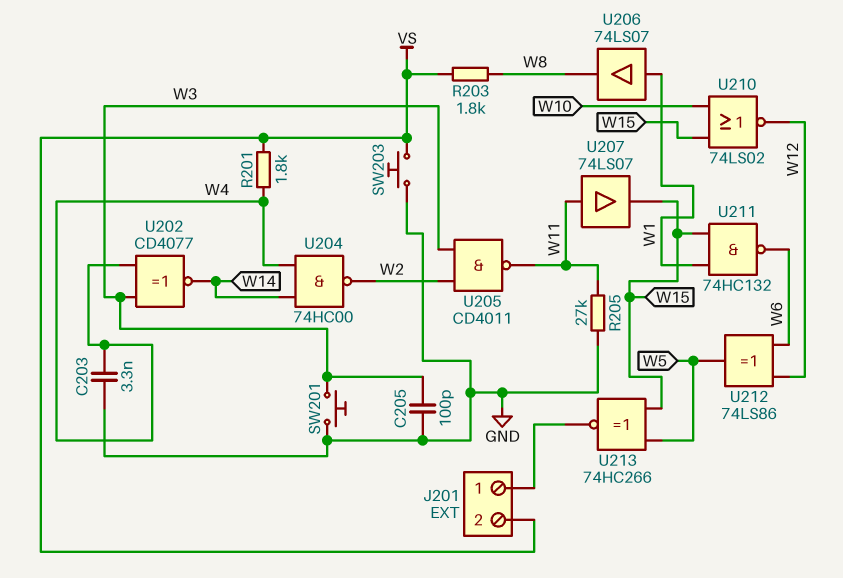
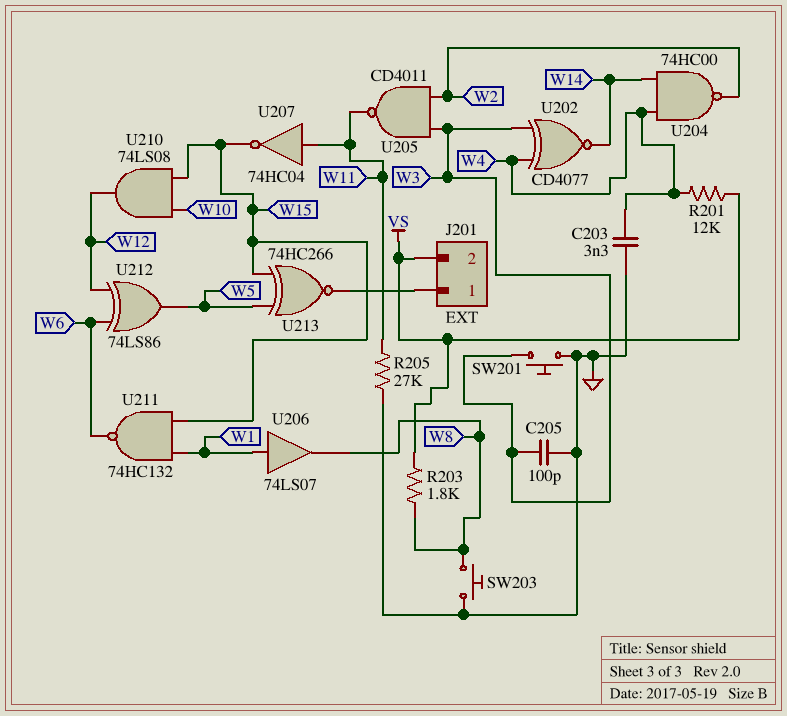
R201: 1.8k (VS, W4) -> 12k (VS, W4)
SW203: button (GND, VS) -> button (GND, W8)
U207: buffer 74LS07 (in W11, out W15) -> NOT 74HC04 (in W11, out W15)
U210: NOR 74LS02 (in W10, in W15, out W12) -> AND 74LS08 (in W10, in W15, out W12)

